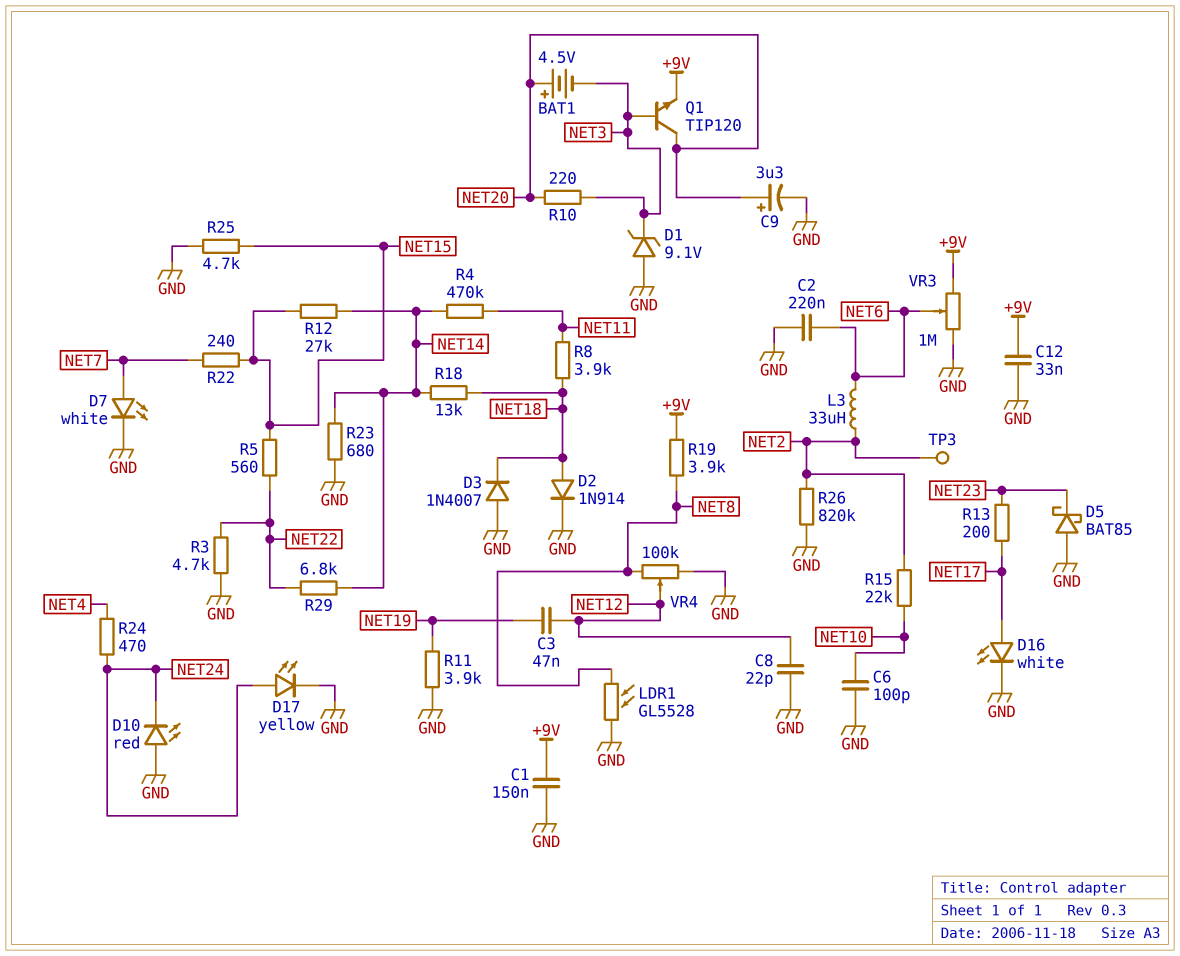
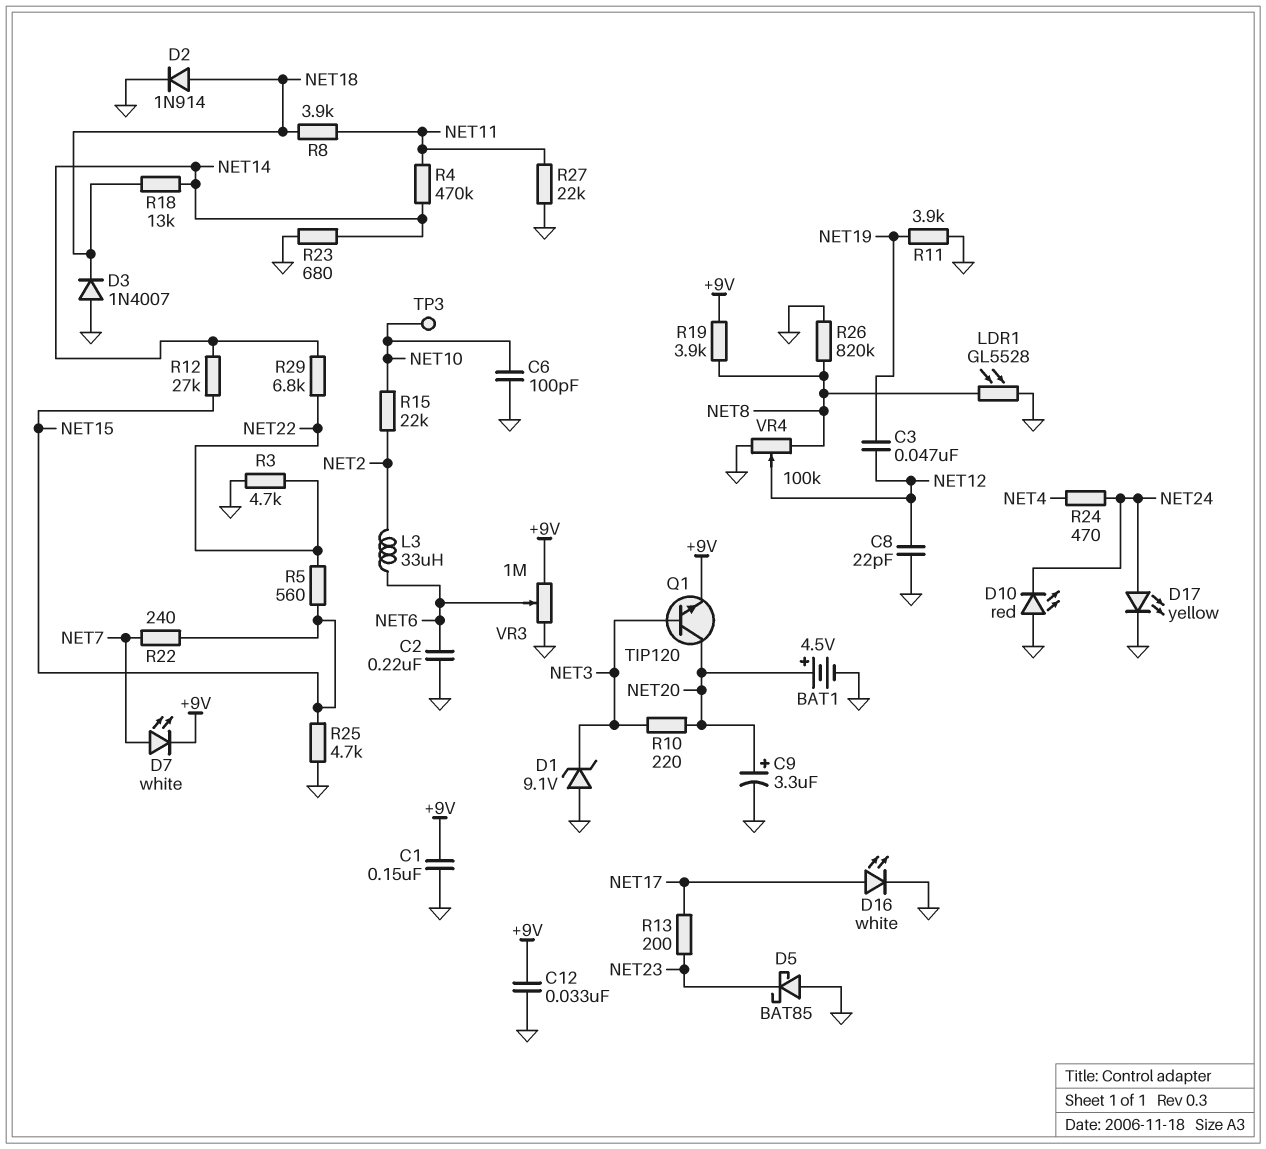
BAT1: 4.5V (plus NET20, minus NET3) -> 4.5V (plus NET20, minus GND)
D7: LED white (A NET7, K GND) -> LED white (A NET7, K +9V)
R26: 820k (GND, NET2) -> 820k (GND, NET8)
R27: none -> 22k (GND, NET11)
TP3: test point (NET2) -> test point (NET10)

